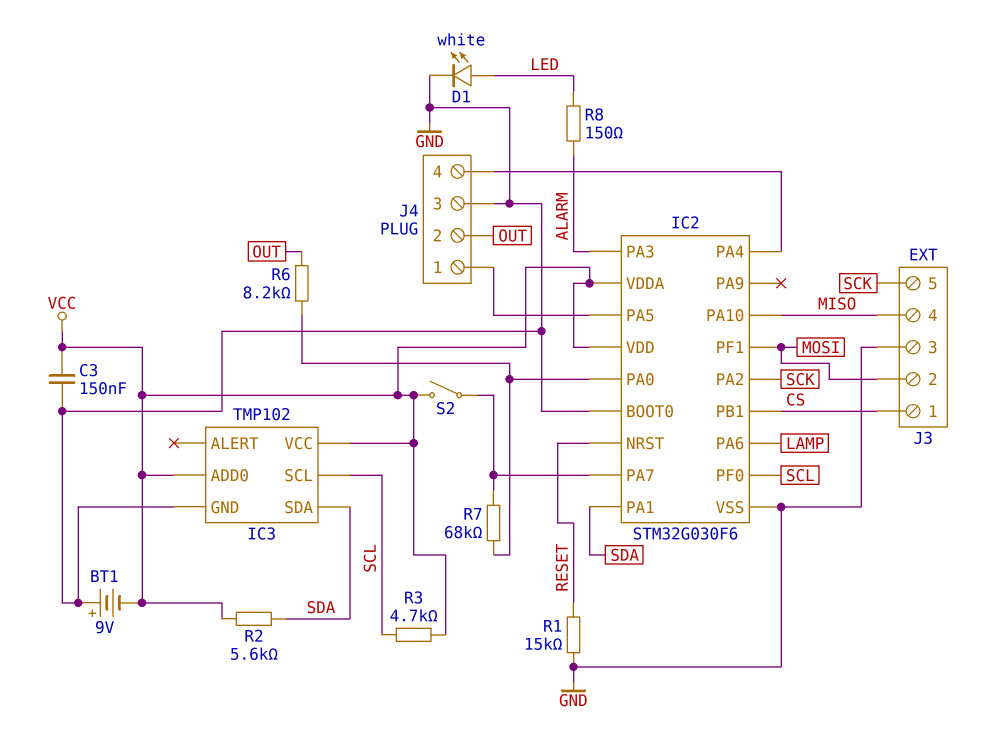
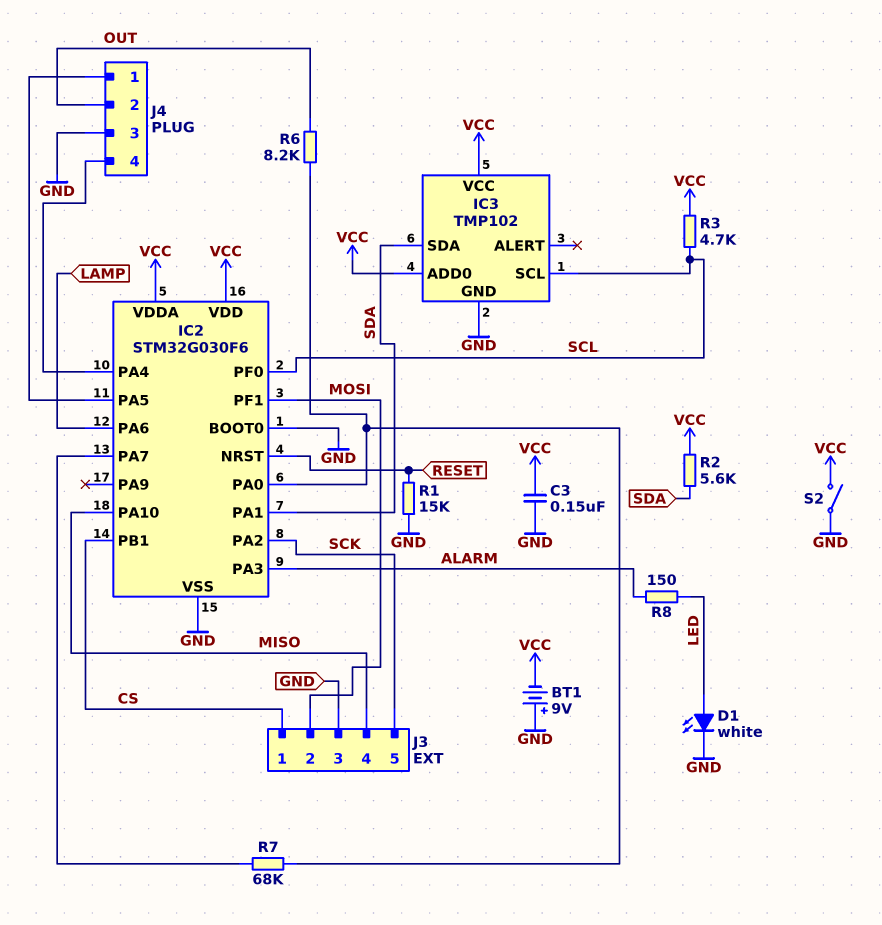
S2: switch (IC2/PA7, VCC) -> switch (GND, VCC)

